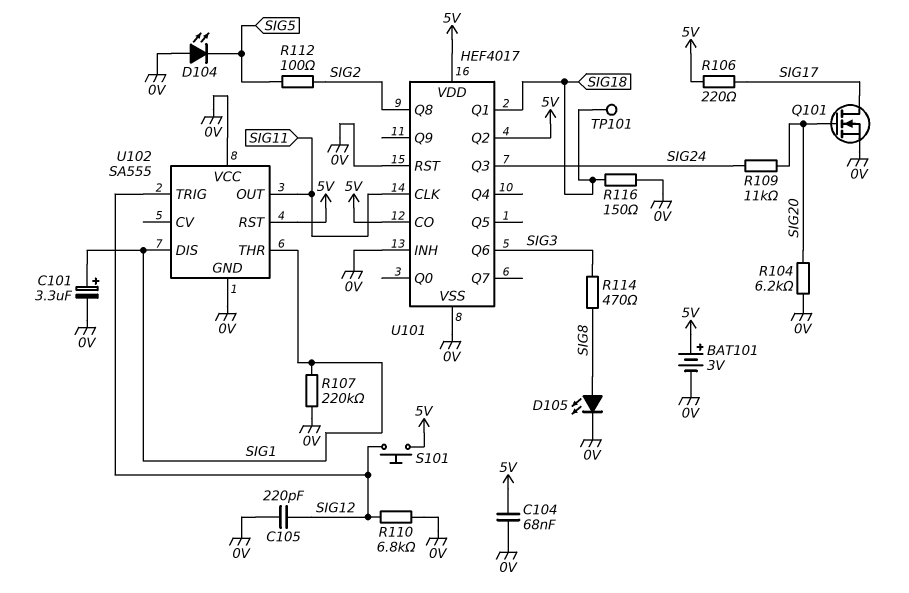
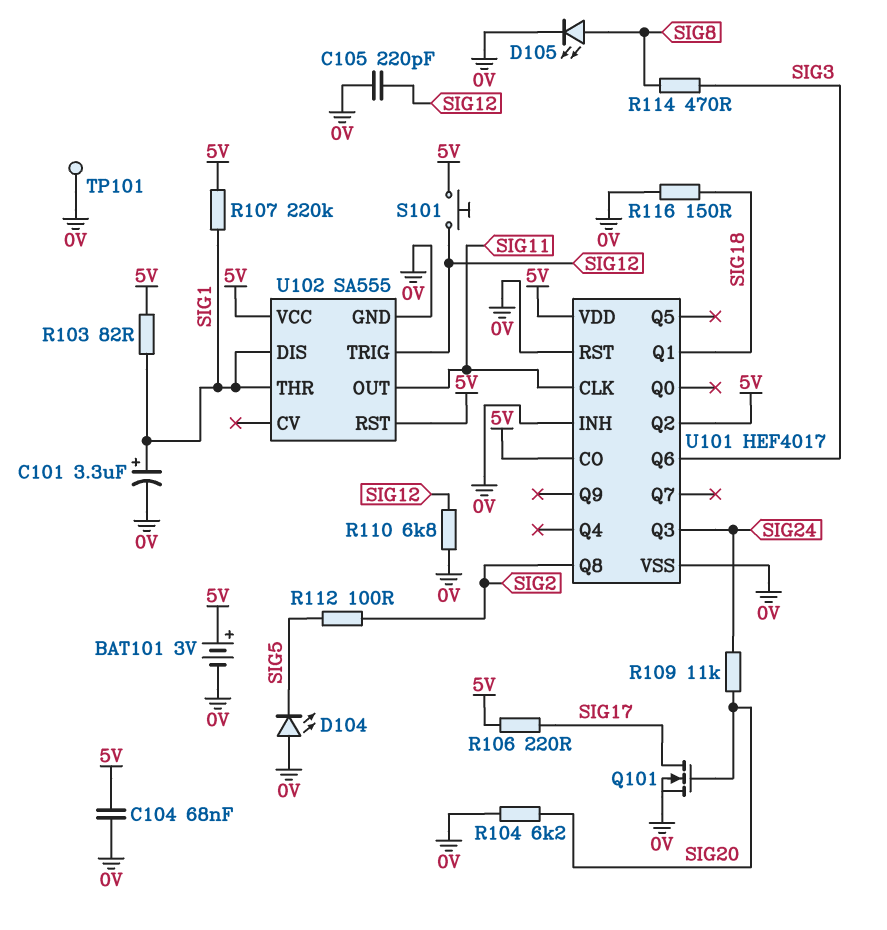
R103: none -> 82 (5V, SIG1)
R107: 220k (0V, SIG1) -> 220k (5V, SIG1)
TP101: test point (SIG18) -> test point (0V)
U102 pin VCC: 0V -> 5V

